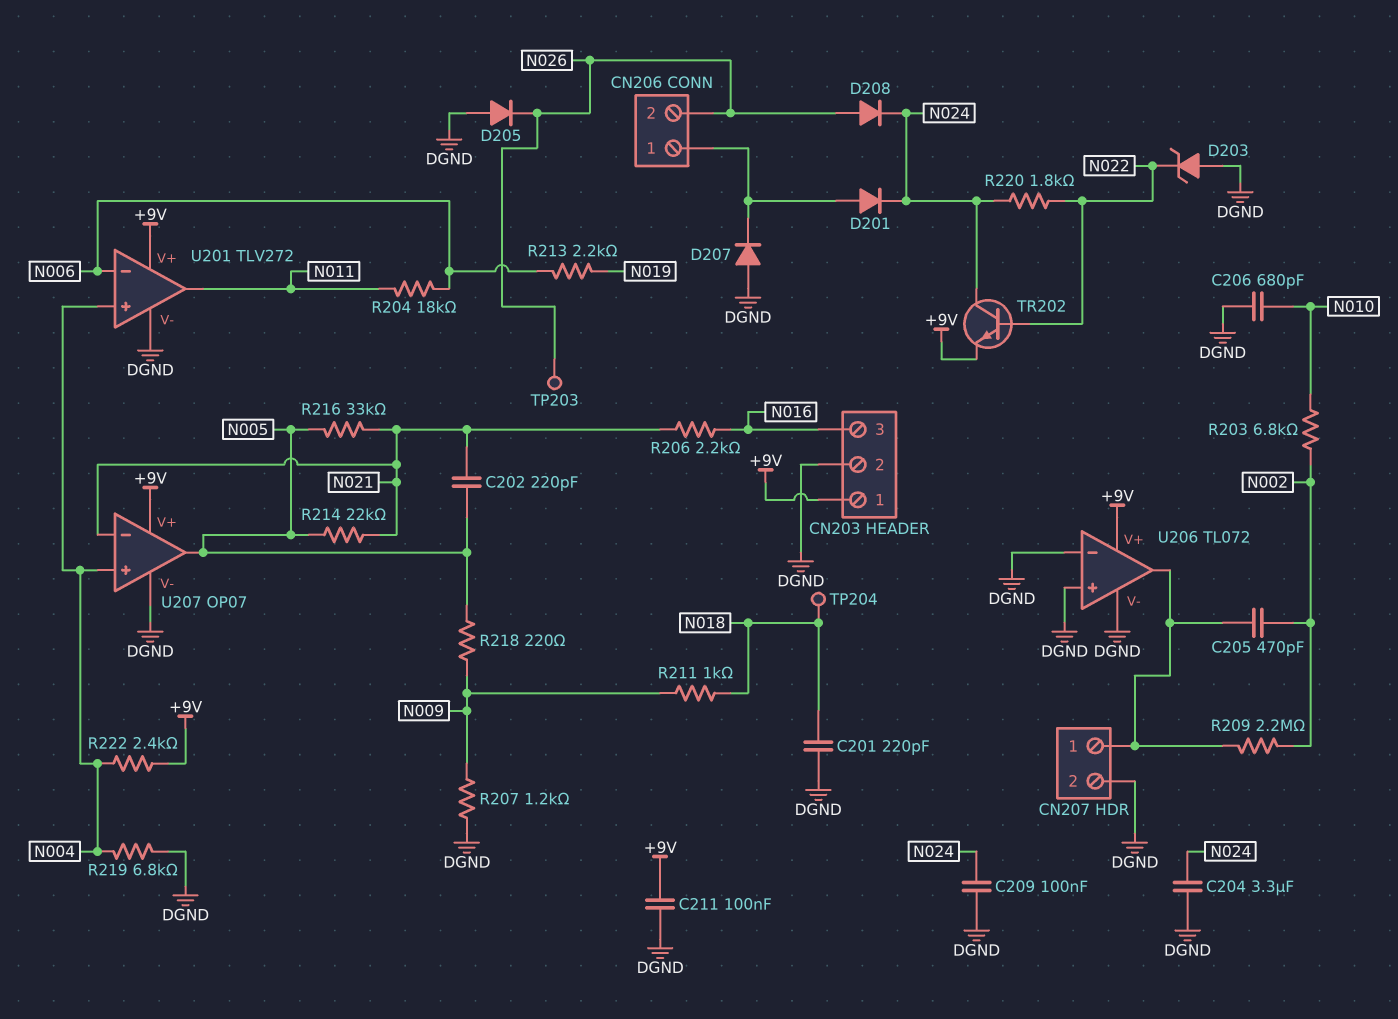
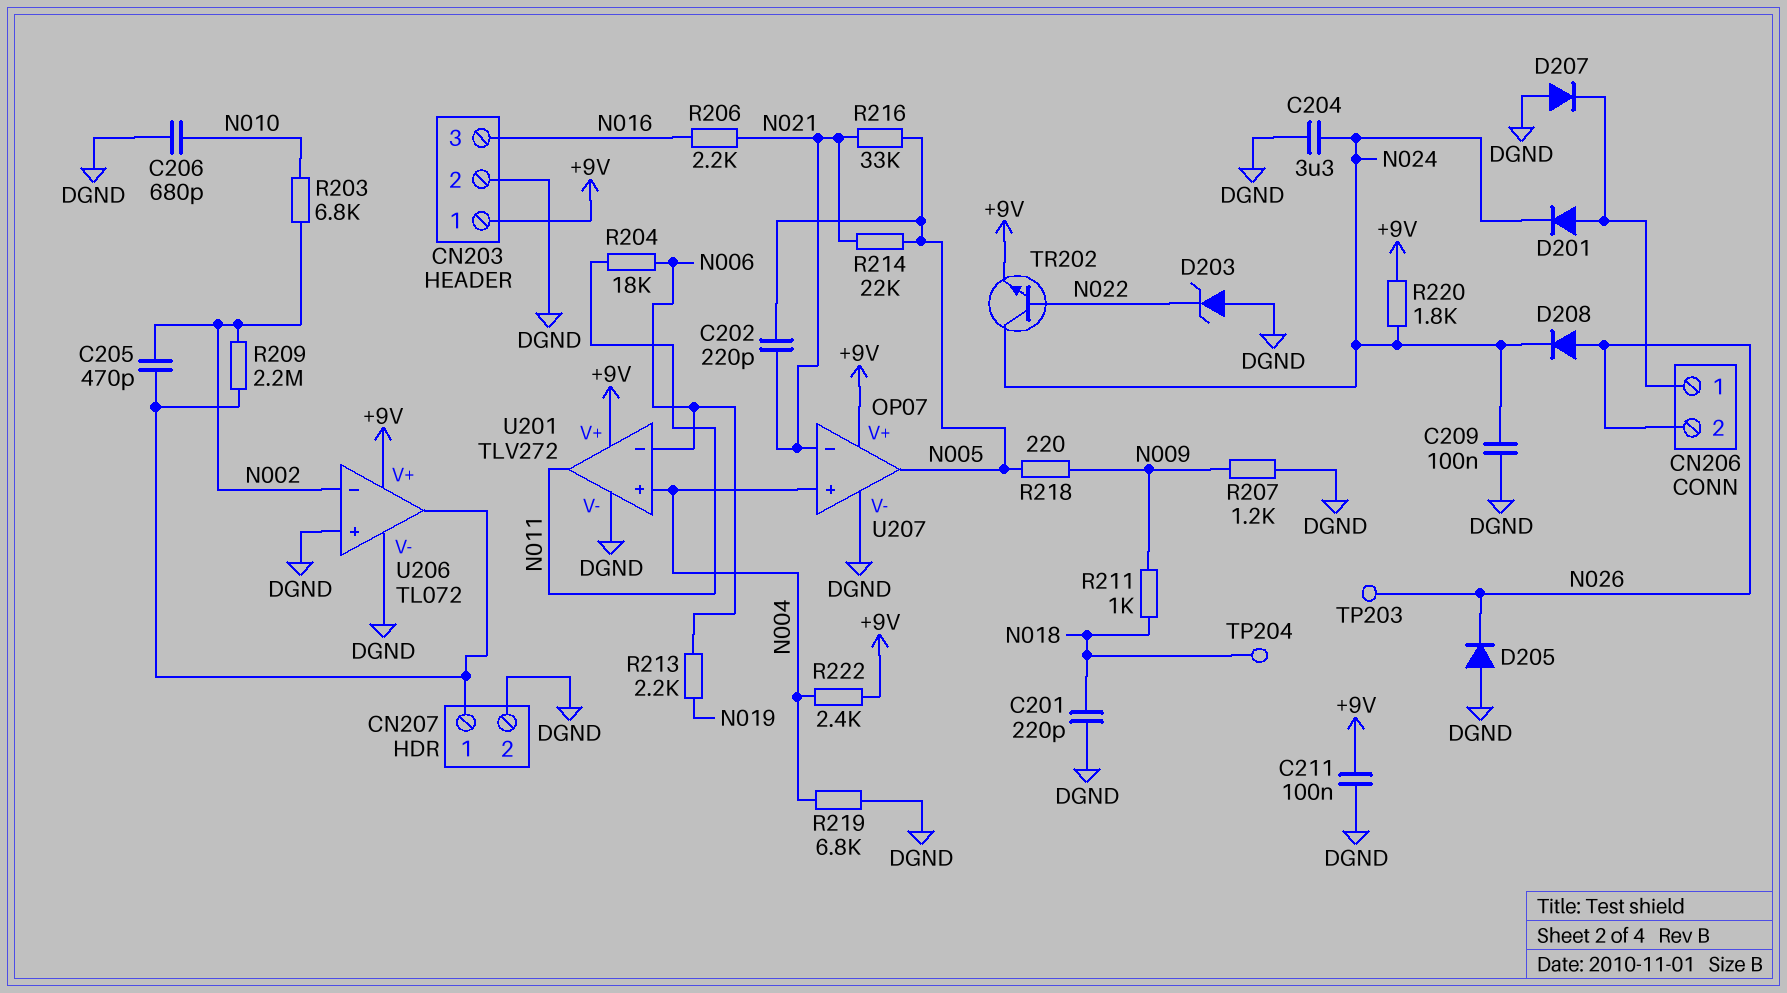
R220: 1.8k (N022, N024) -> 1.8k (+9V, N024)
U206 pin in-: DGND -> N002

